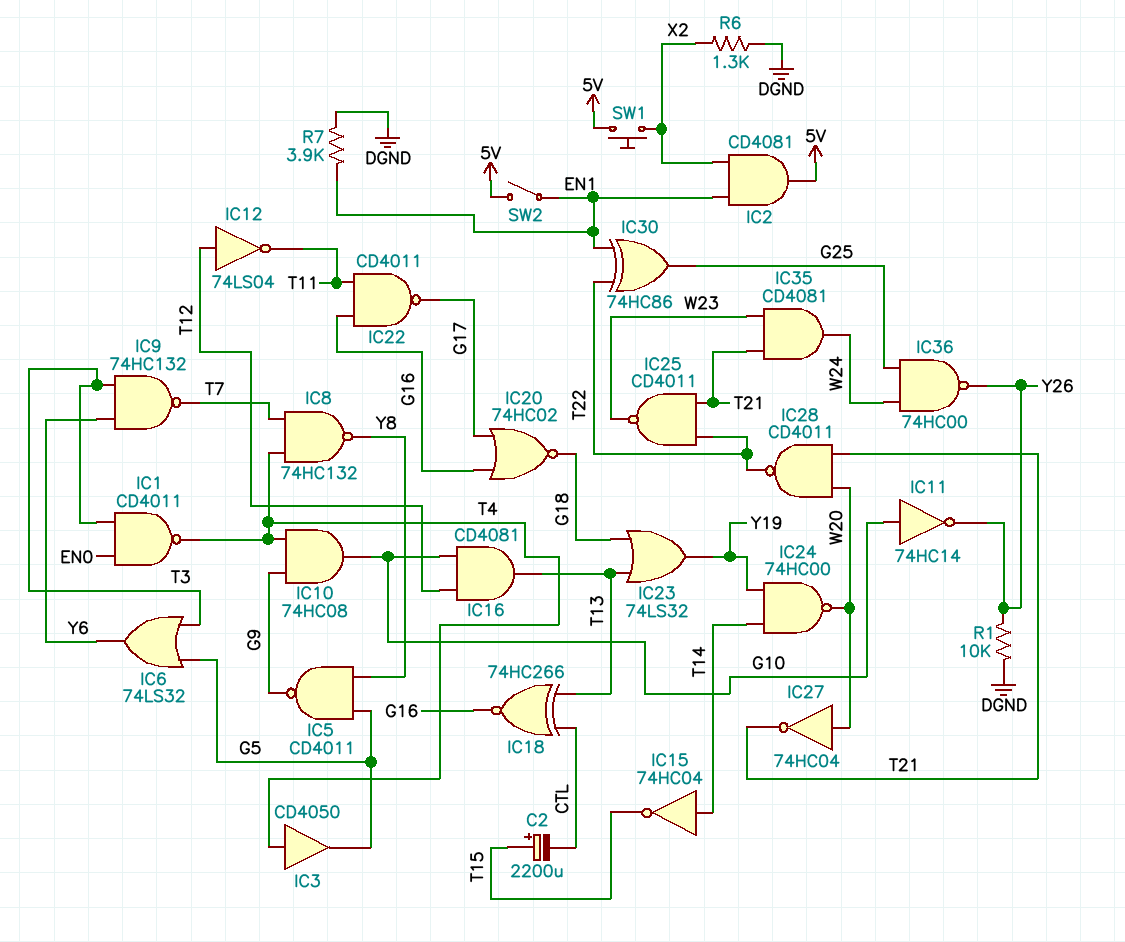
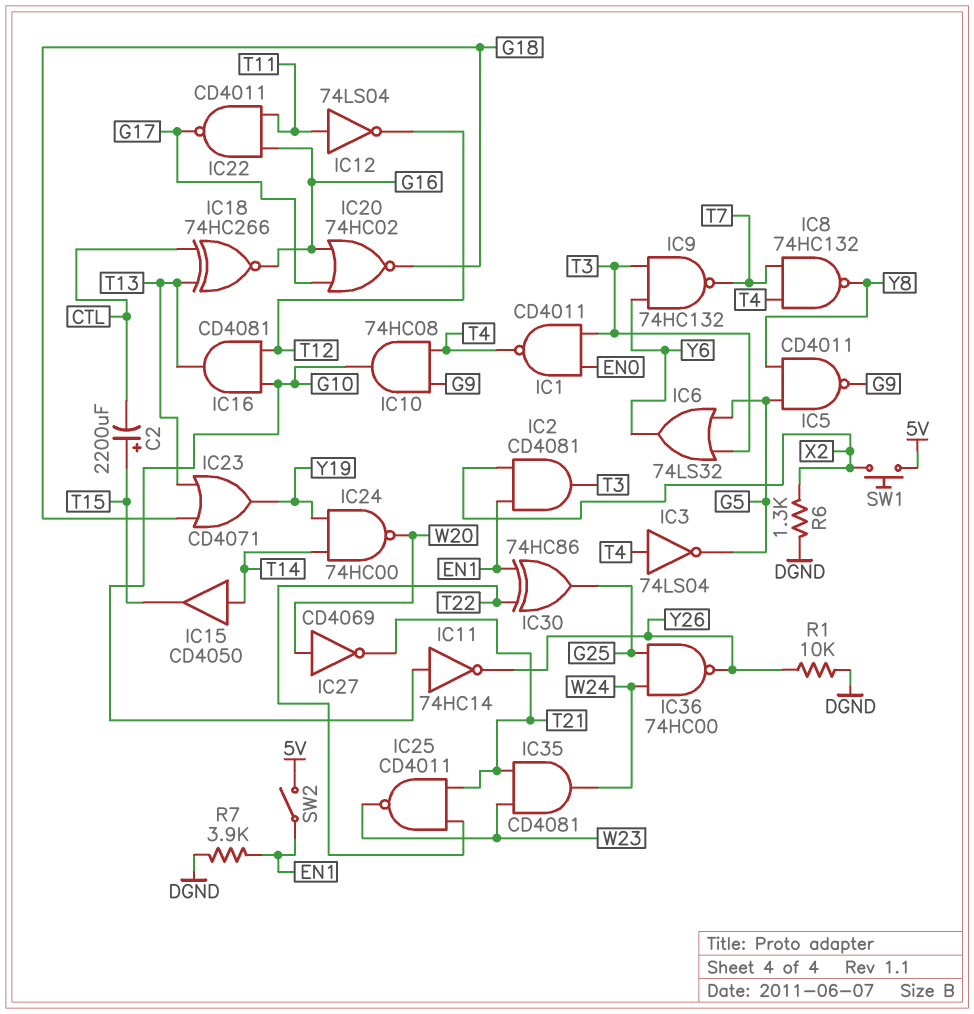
IC2: AND CD4081 (in EN1, in X2, out 5V) -> AND CD4081 (in EN1, in X2, out T3)
IC3: buffer CD4050 (in T4, out G5) -> NOT 74LS04 (in T4, out G5)
IC12: NOT 74LS04 (in T12, out T11) -> NOT 74LS04 (in T11, out T12)
IC15: NOT 74HC04 (in T14, out T15) -> buffer CD4050 (in T14, out T15)
IC23: OR 74LS32 (in G18, in T13, out Y19) -> OR CD4071 (in G18, in T13, out Y19)
IC27: NOT 74HC04 (in W20, out T21) -> NOT CD4069 (in W20, out T21)
IC28: NAND CD4011 (in T21, in W20, out T22) -> none

